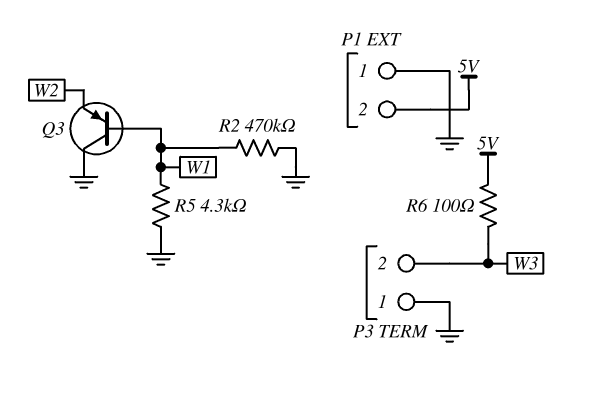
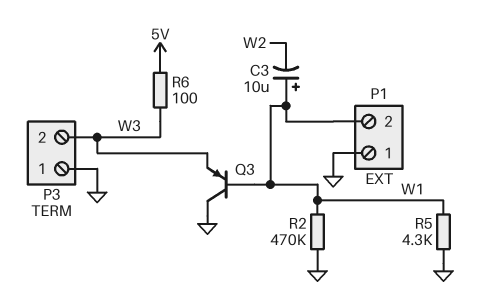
C3: none -> 10uF (plus W1, minus W2)
P1 pin 2: 5V -> W1
Q3: PNP (B W1, C GND, E W2) -> PNP (B W1, C GND, E W3)

